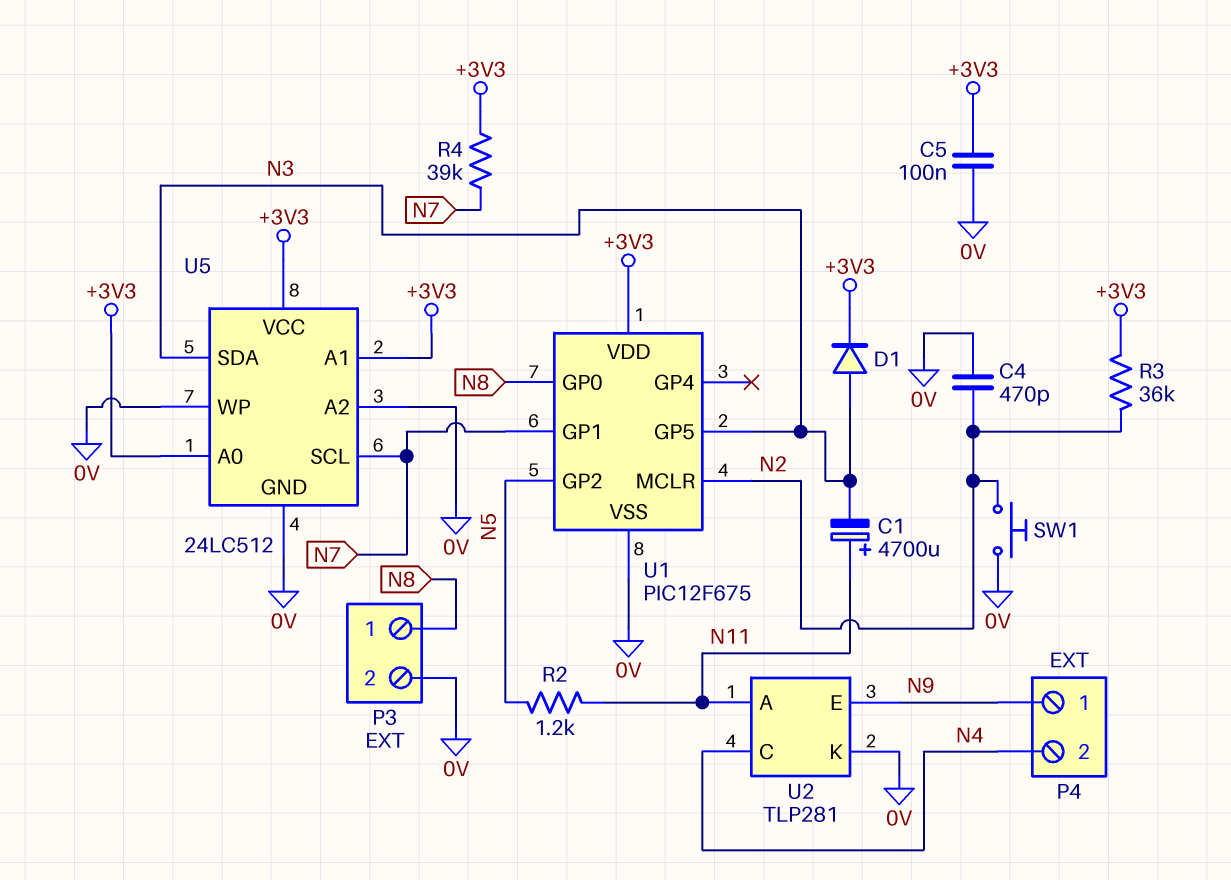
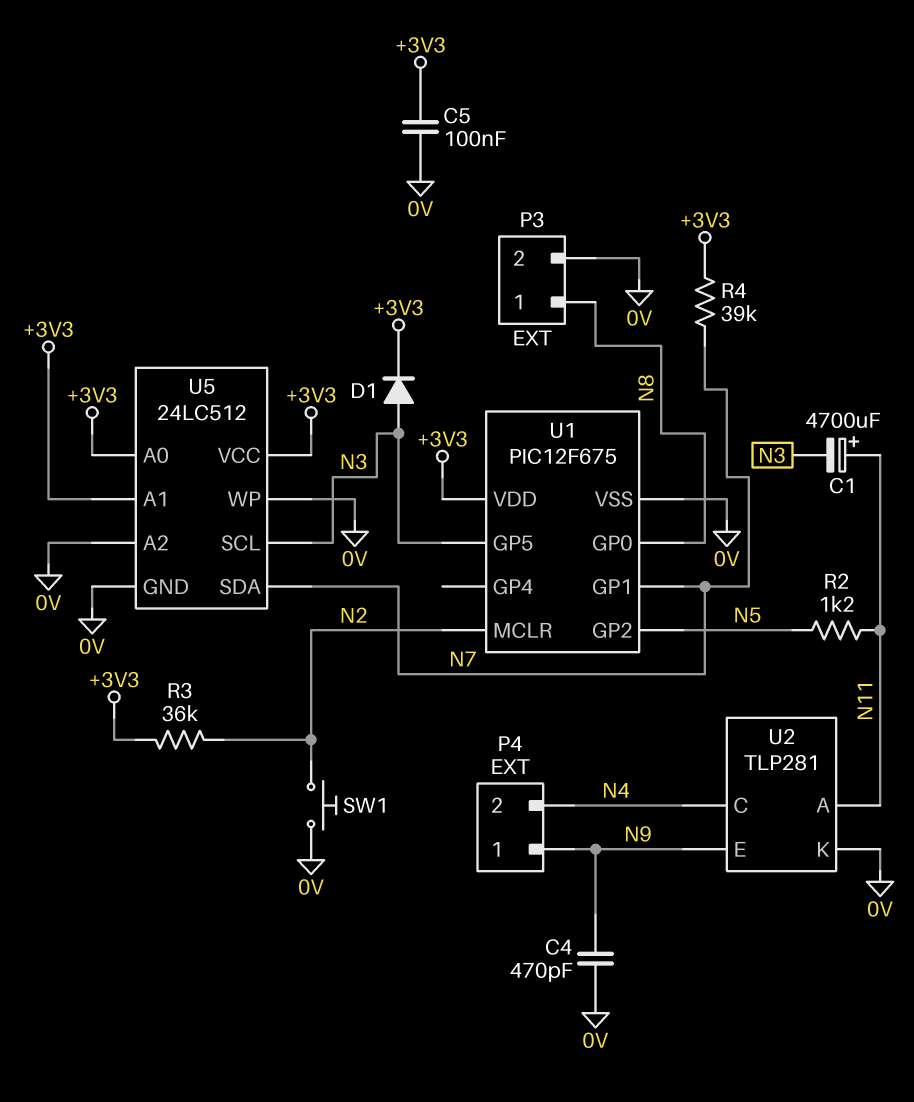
C4: 470pF (0V, N2) -> 470pF (0V, N9)
U5 pin SCL: N7 -> N3
U5 pin SDA: N3 -> N7

